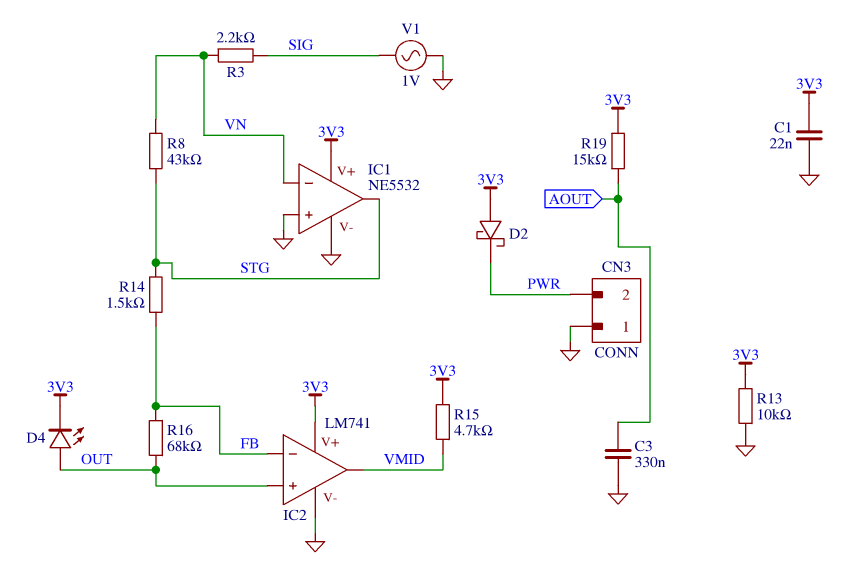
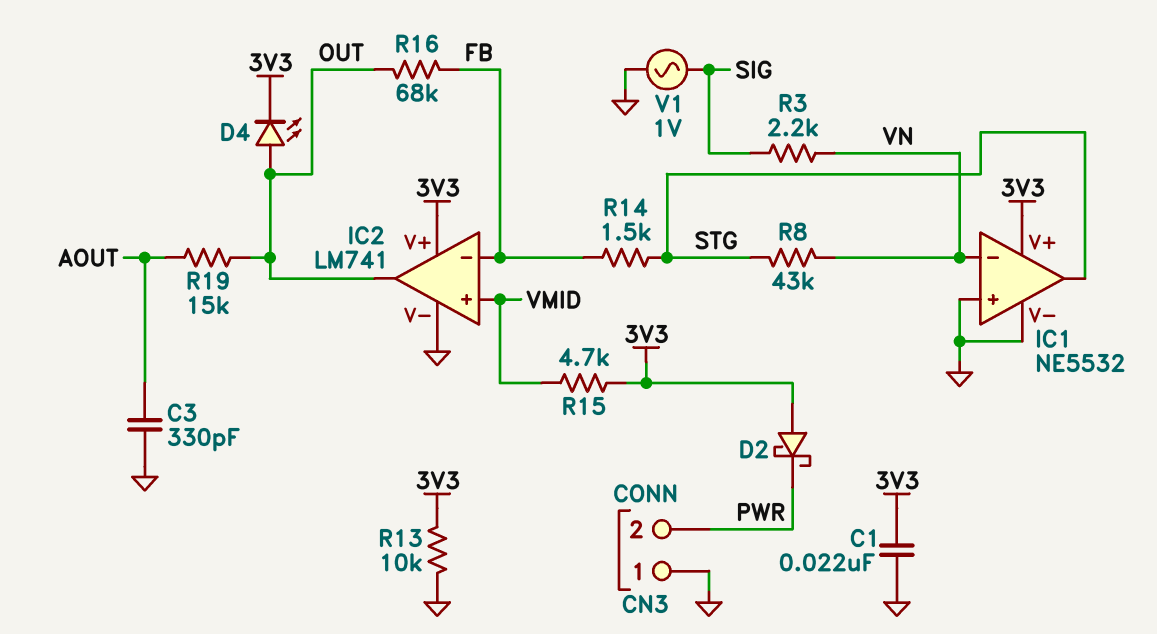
C3: 330nF (AOUT, GND) -> 330pF (AOUT, GND)
IC2 pin in+: OUT -> VMID
IC2 pin out: VMID -> OUT
R19: 15k (3V3, AOUT) -> 15k (AOUT, OUT)

